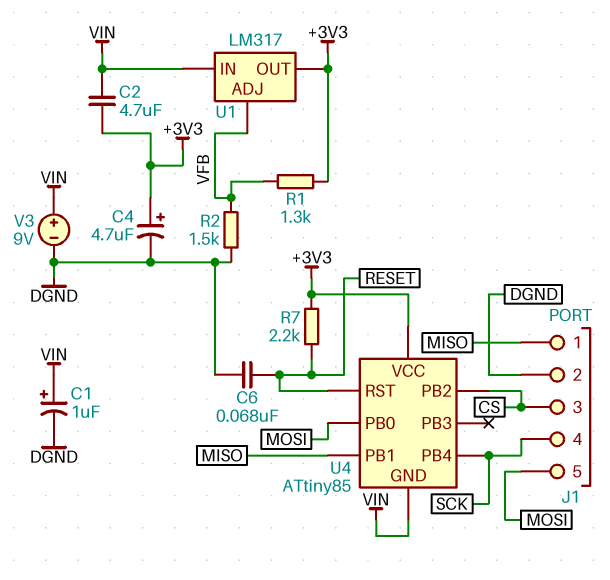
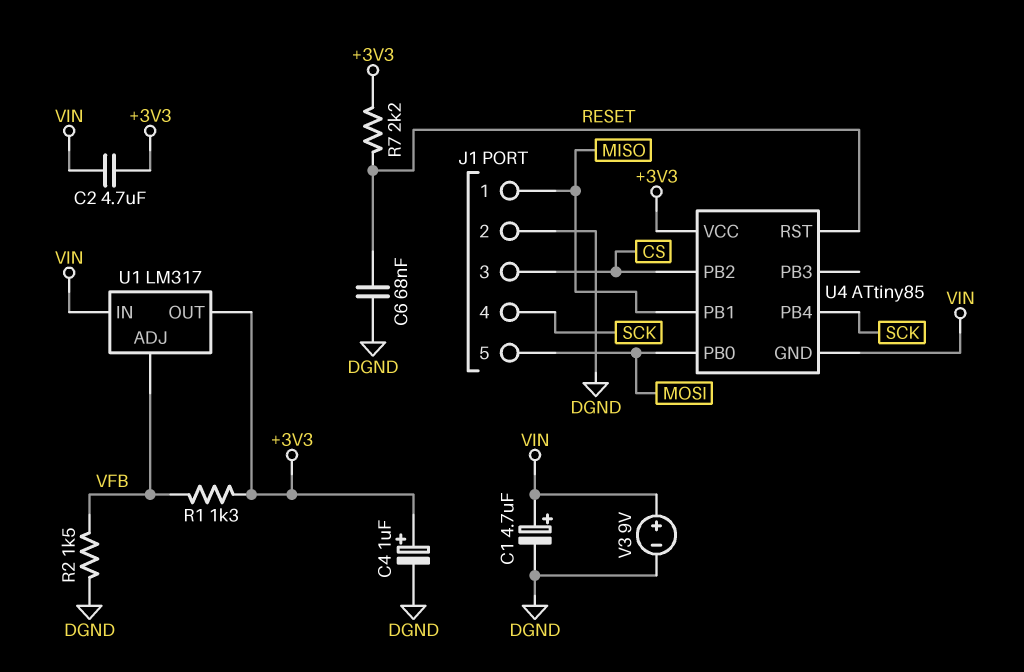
C1: 1uF (plus VIN, minus DGND) -> 4.7uF (plus VIN, minus DGND)
C4: 4.7uF (plus +3V3, minus DGND) -> 1uF (plus +3V3, minus DGND)

